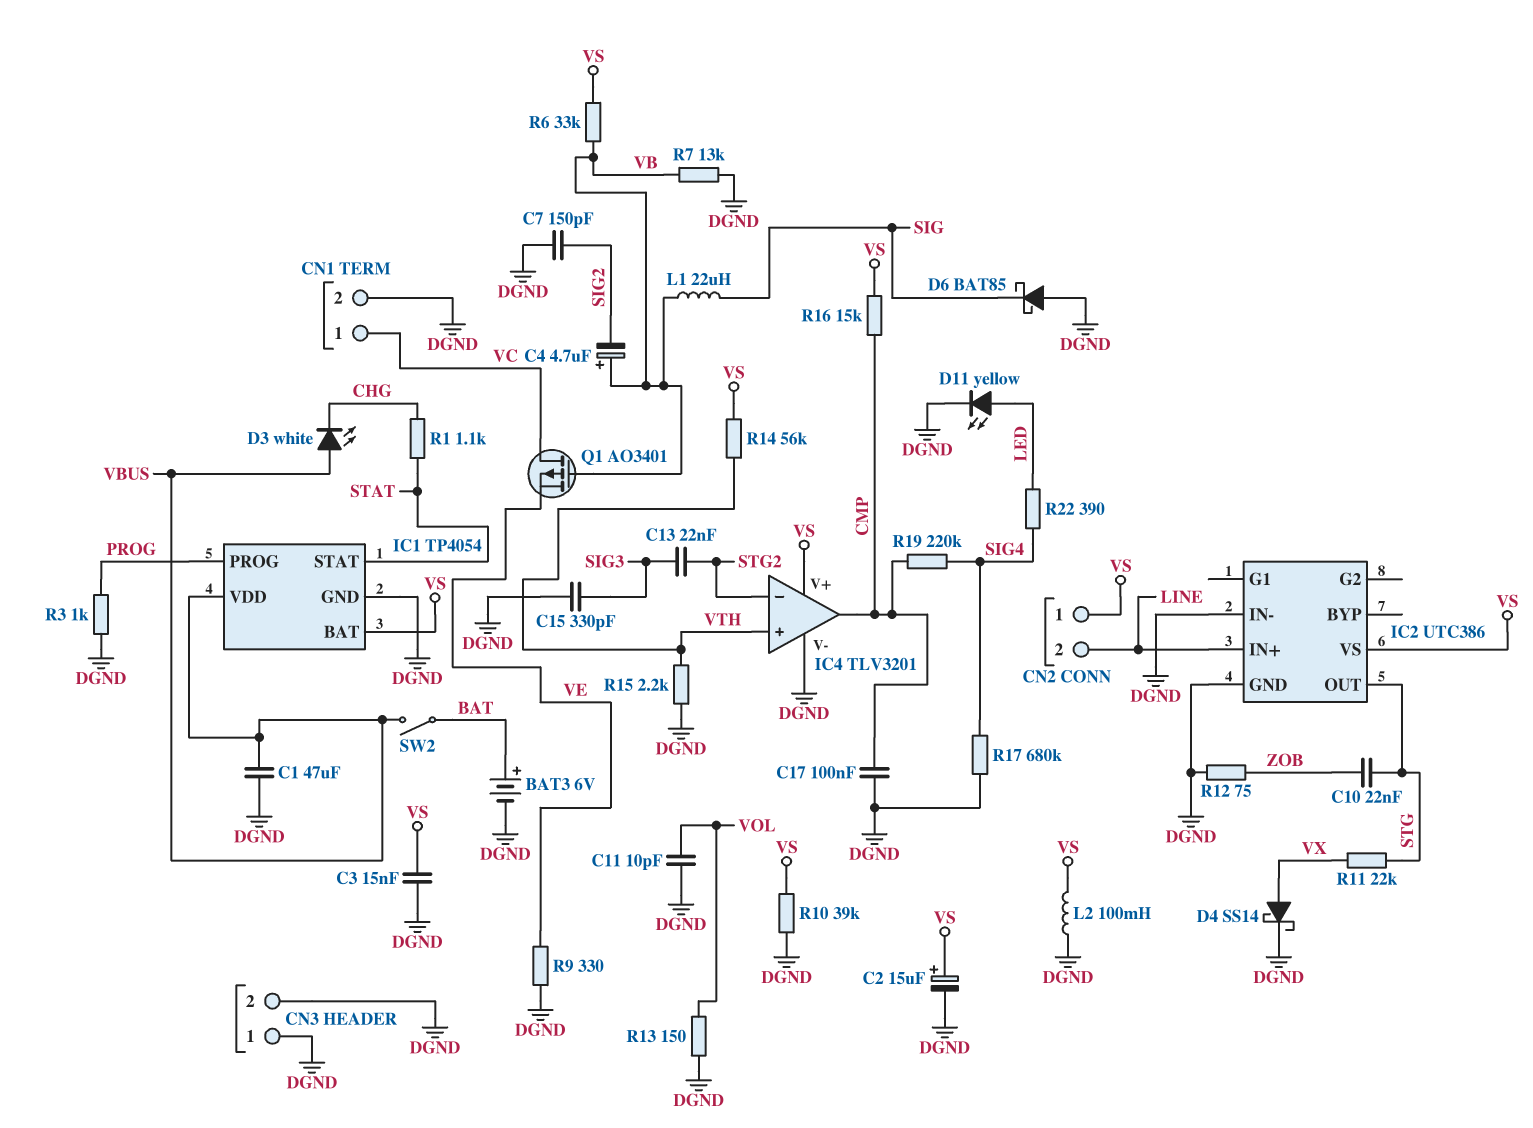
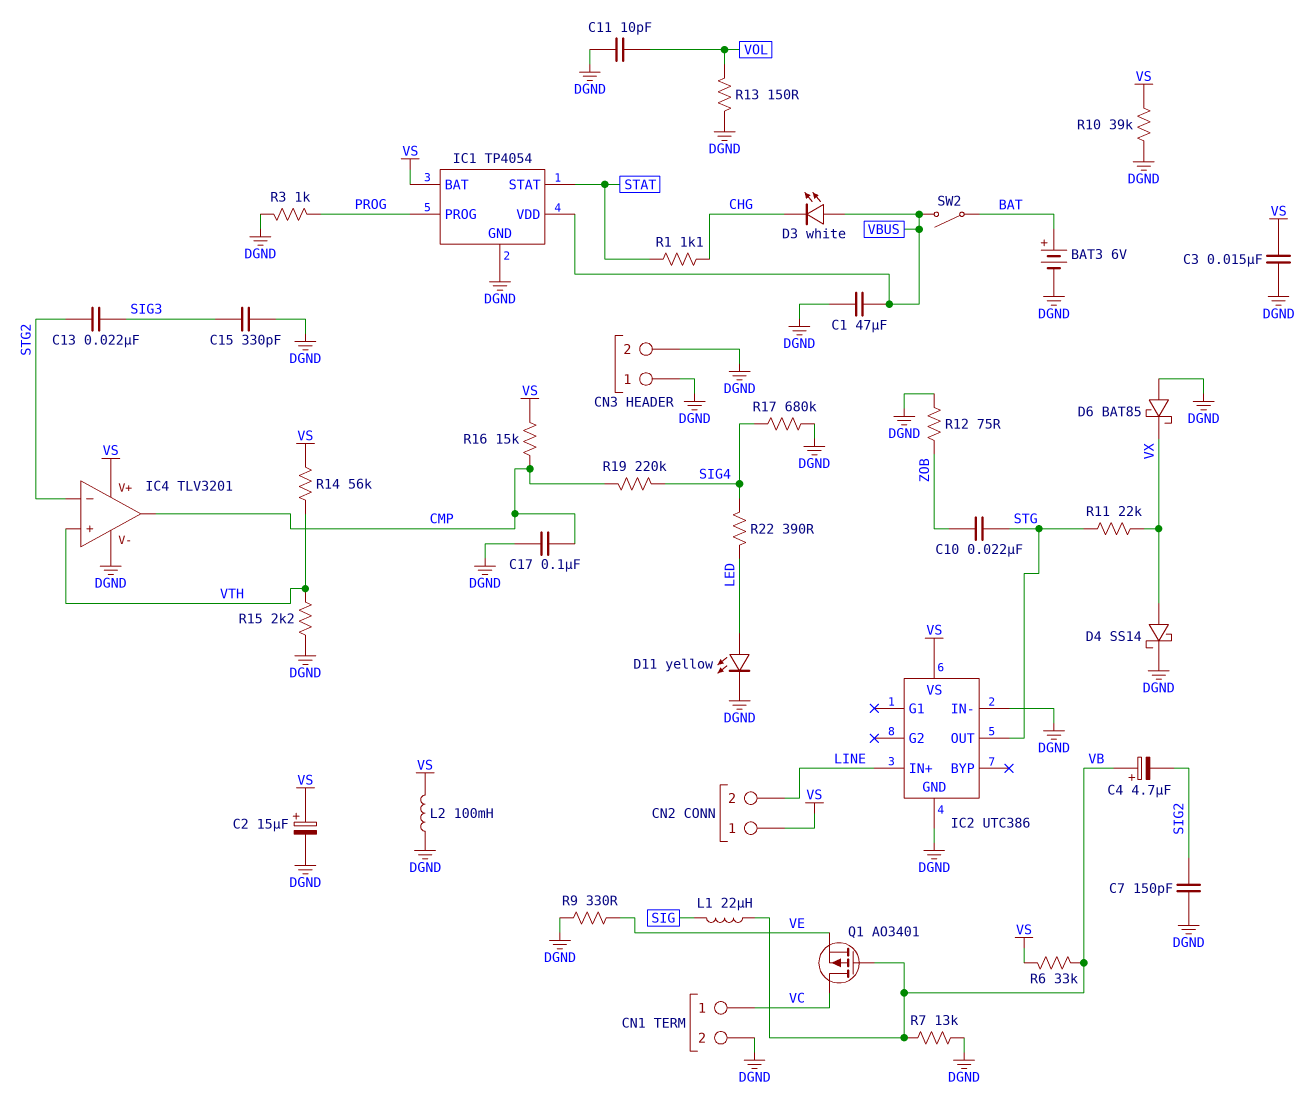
D6: schottky BAT85 (A DGND, K SIG) -> schottky BAT85 (A DGND, K VX)

